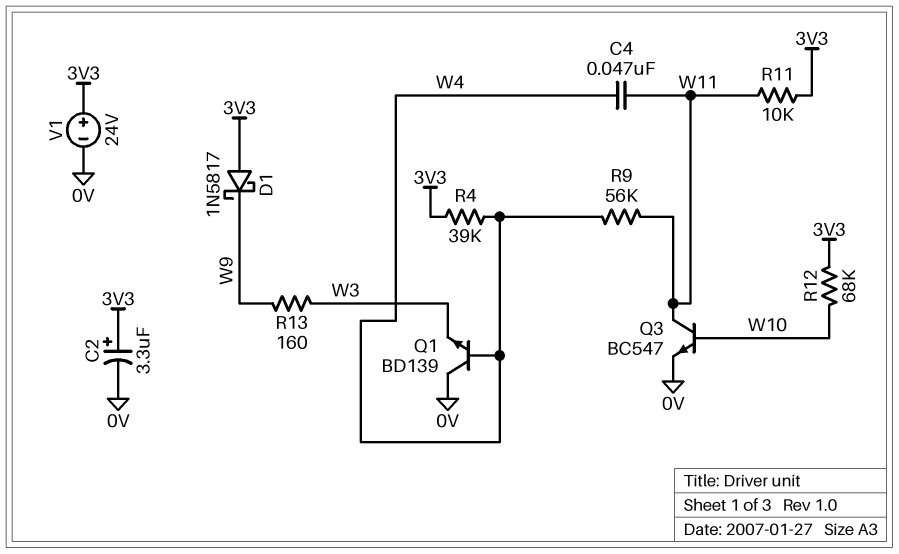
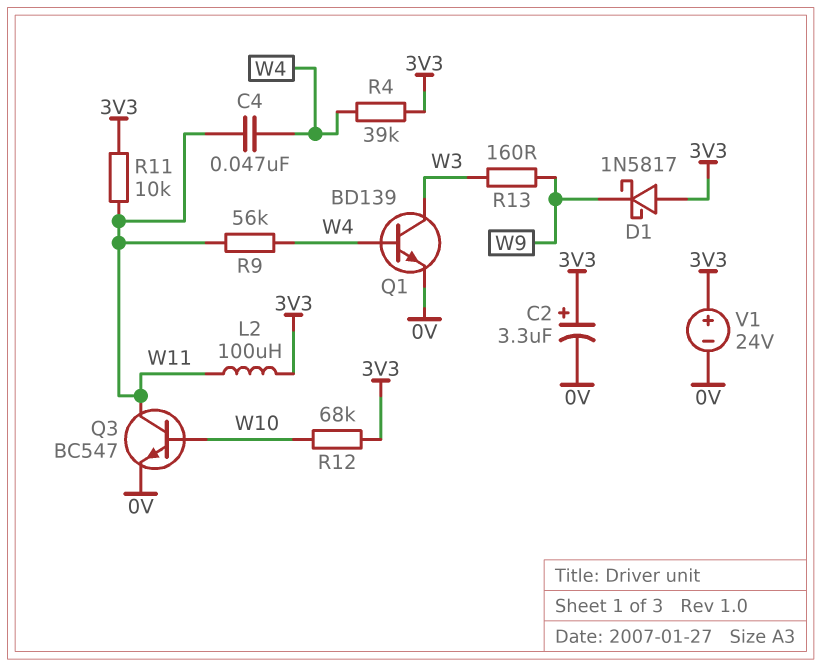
L2: none -> 100uH (3V3, W11)
Q1: NPN BD139 (B W4, C 0V, E W3) -> NPN BD139 (B W4, C W3, E 0V)

